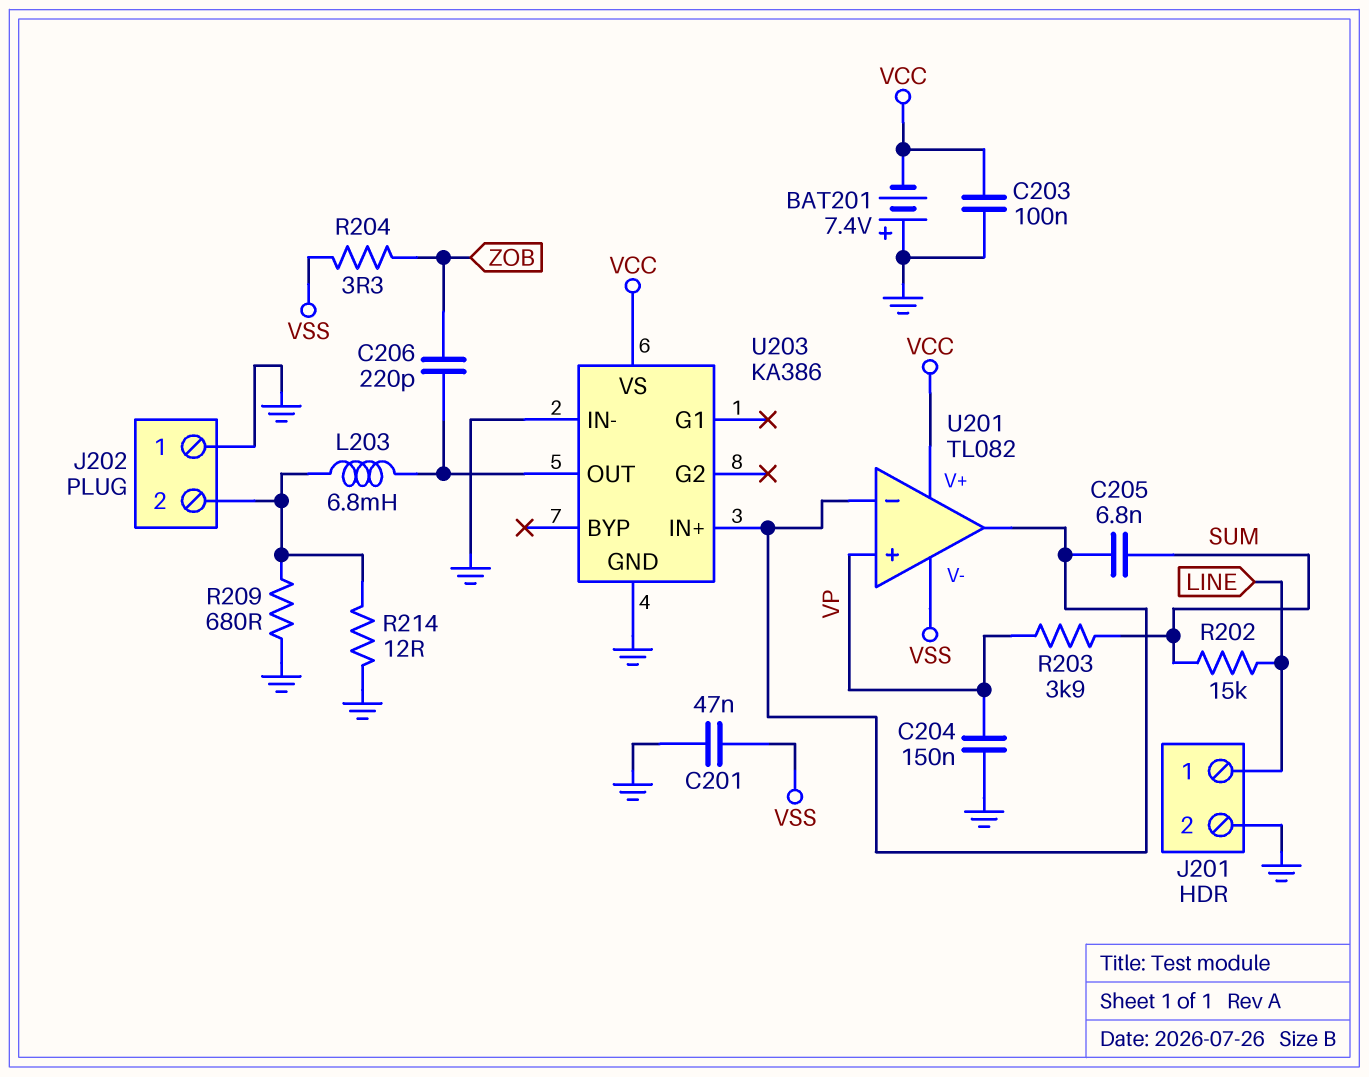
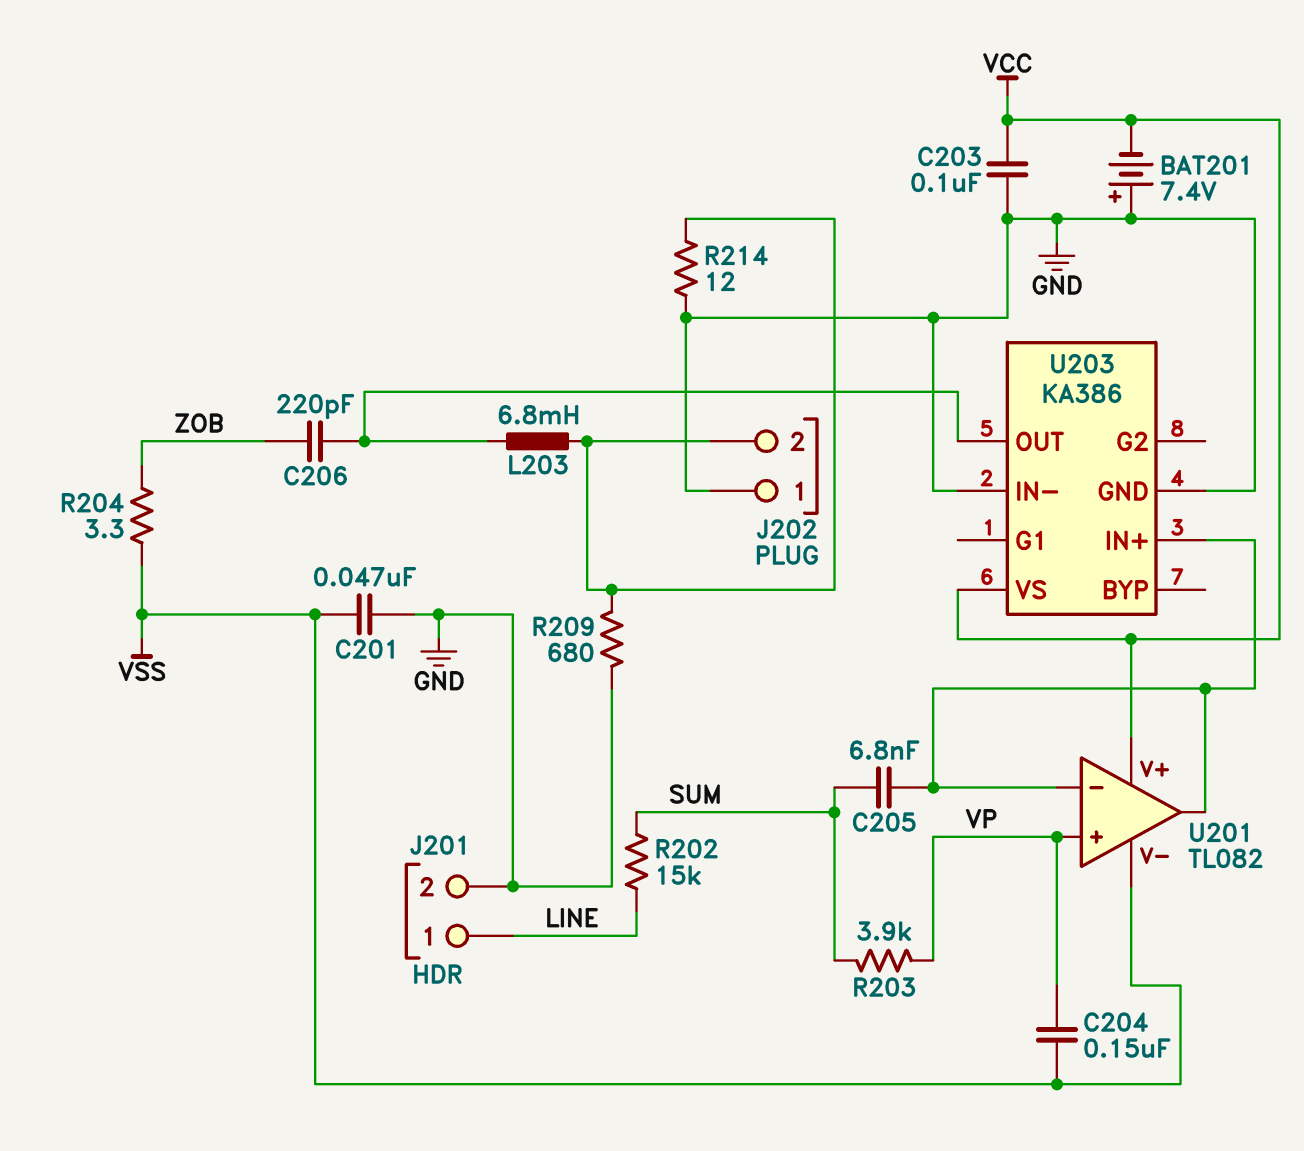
C204: 150nF (GND, VP) -> 150nF (VP, VSS)

